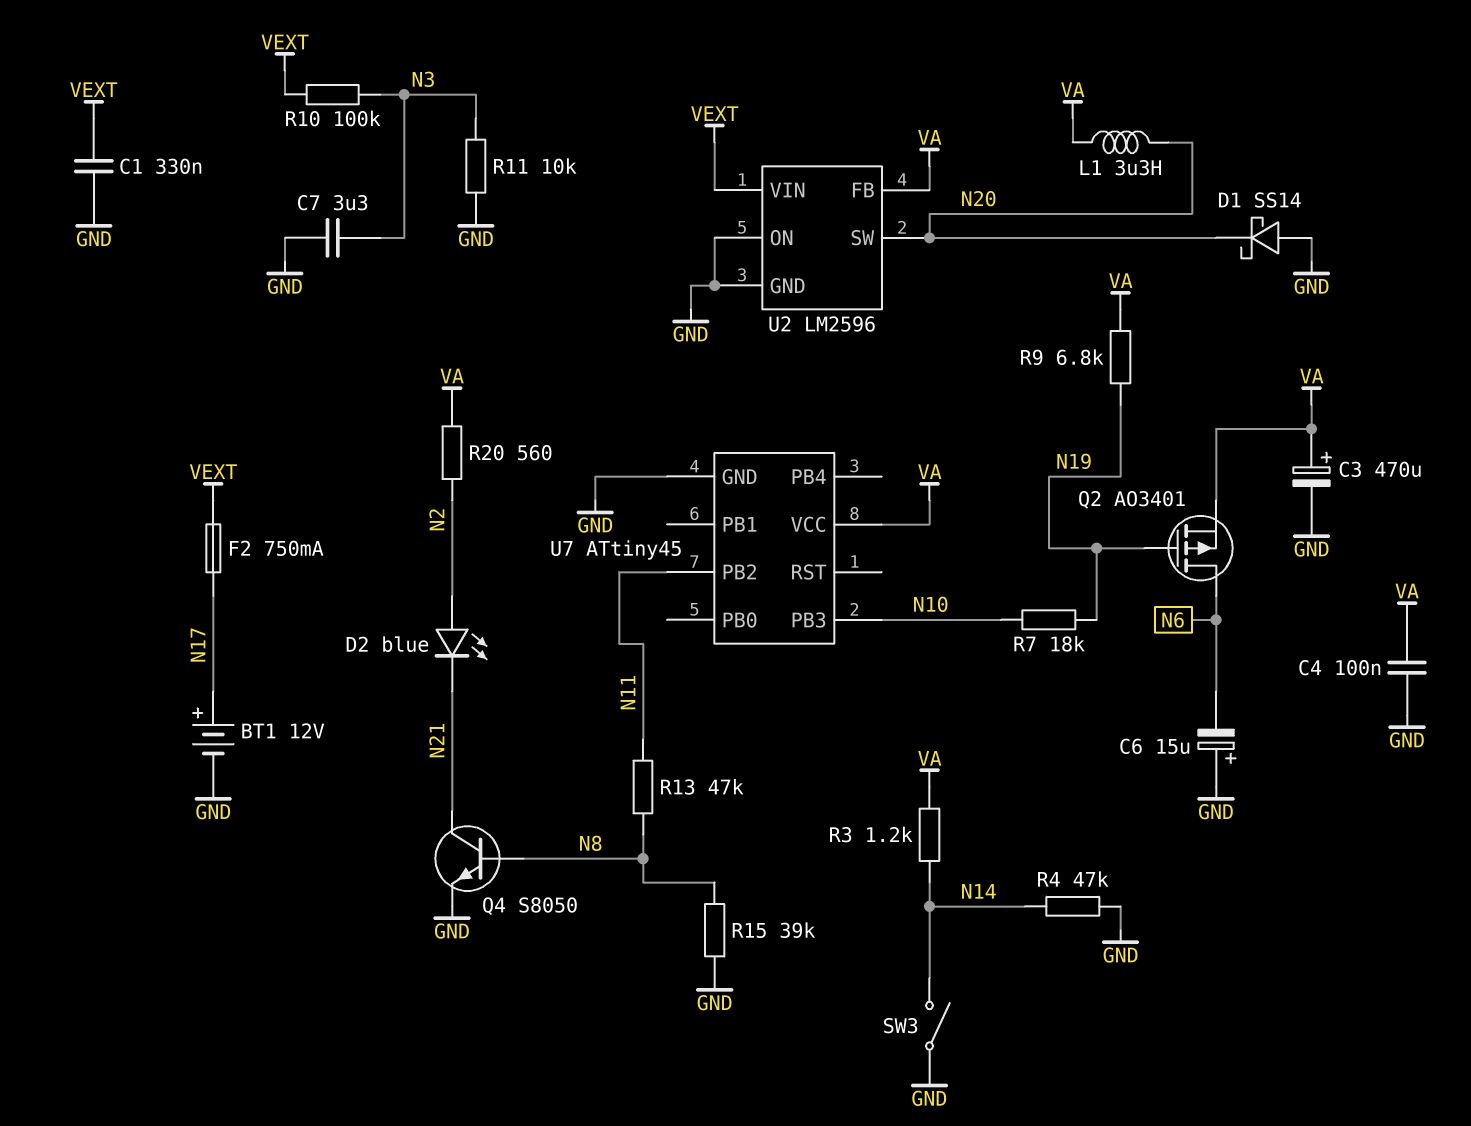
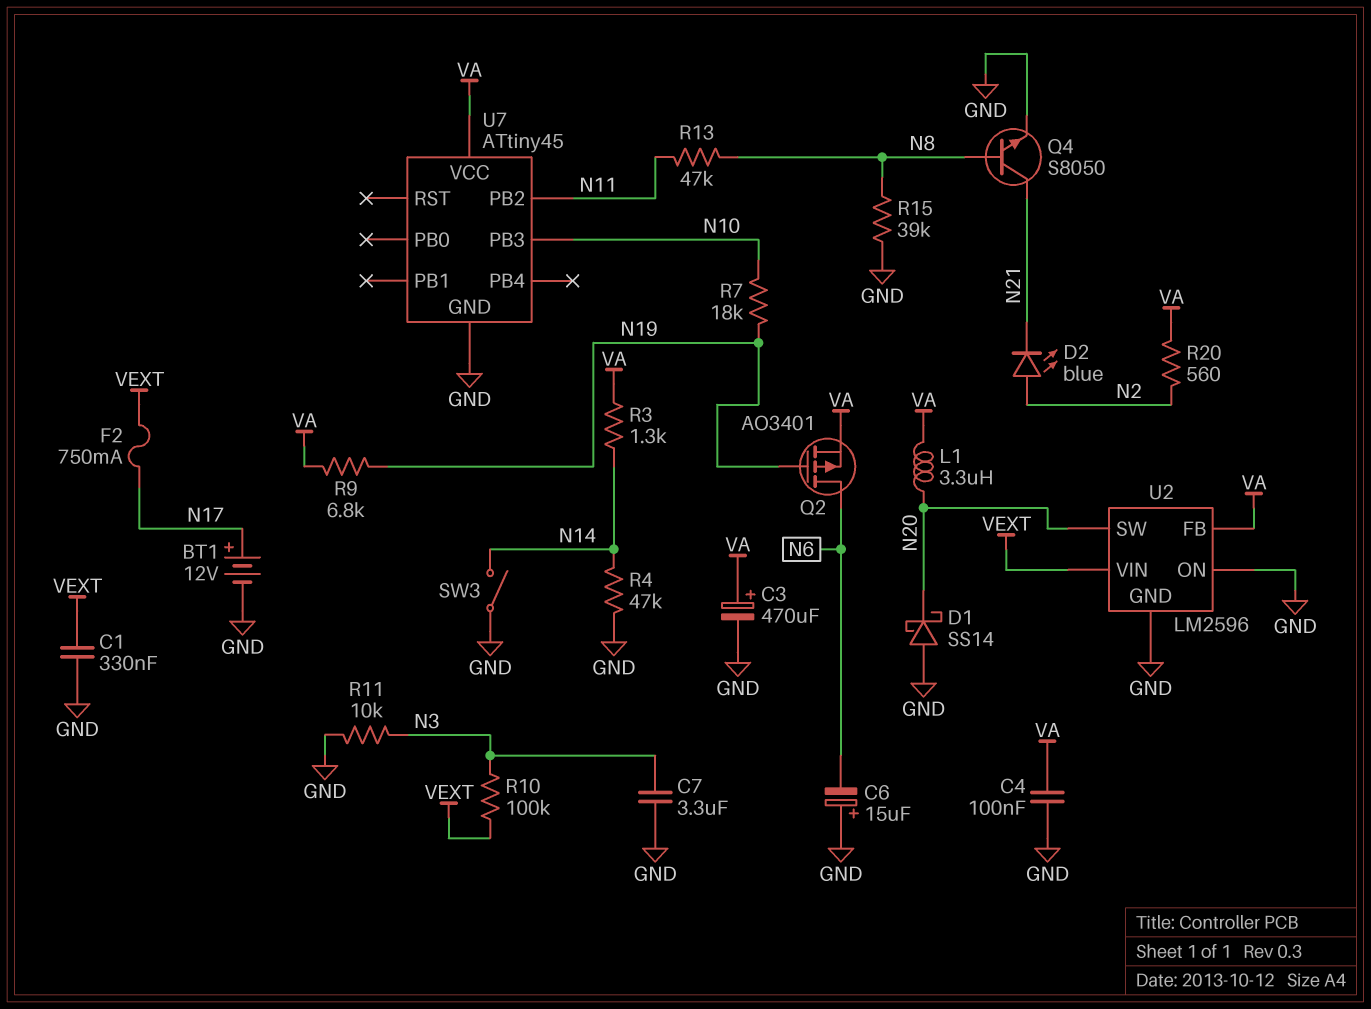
R3: 1.2k (N14, VA) -> 1.3k (N14, VA)

